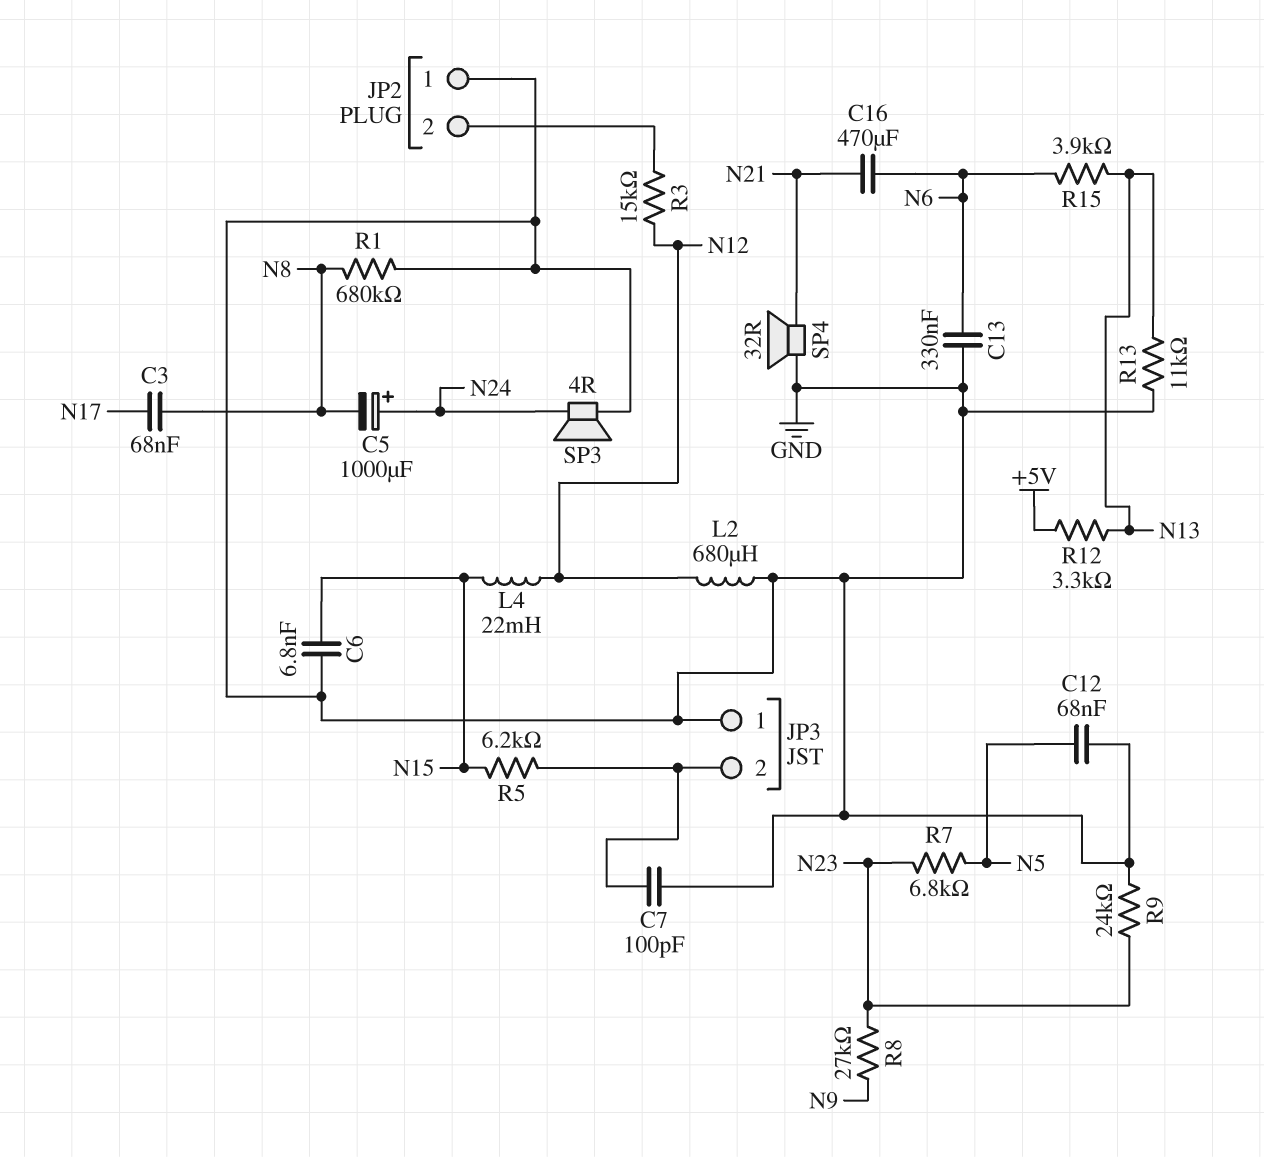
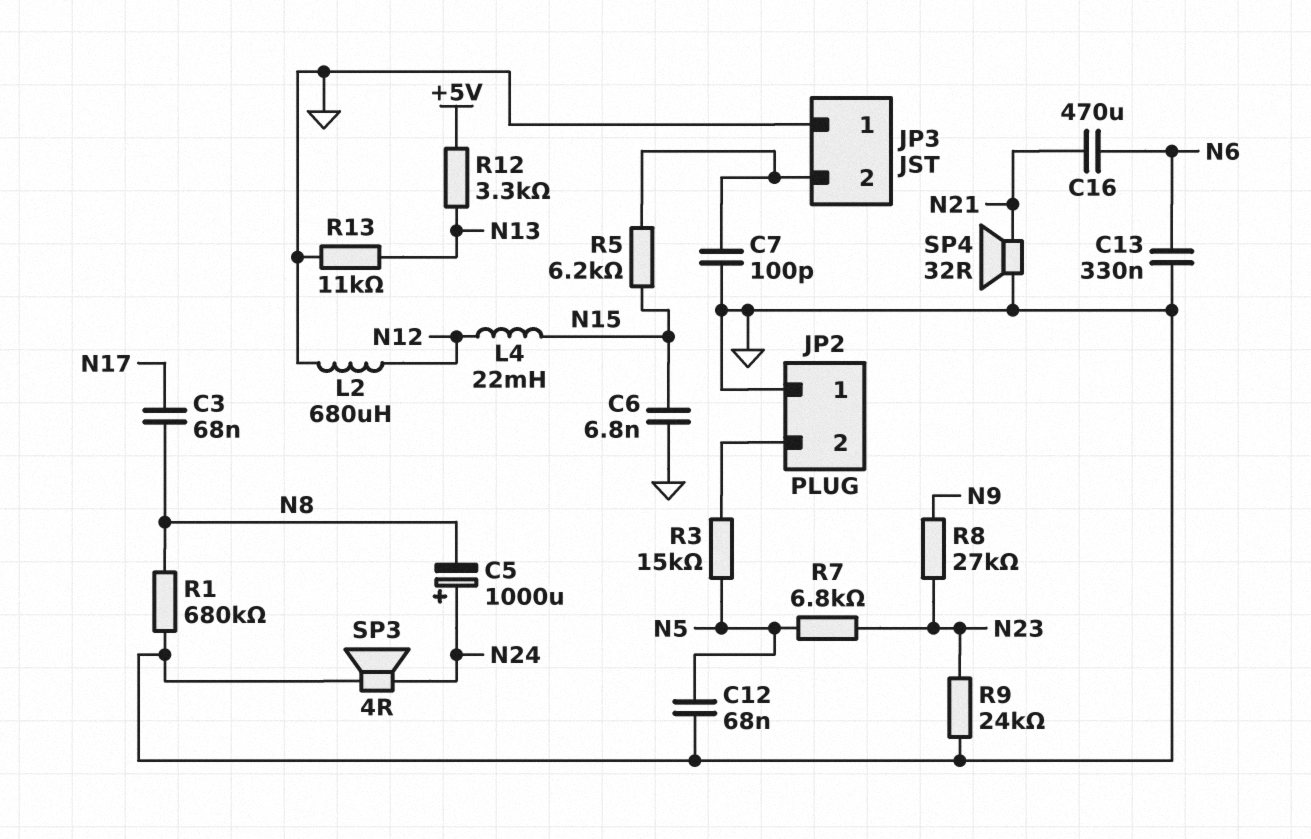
R3: 15k (JP2/2, N12) -> 15k (JP2/2, N5)
R15: 3.9k (N6, N13) -> none

